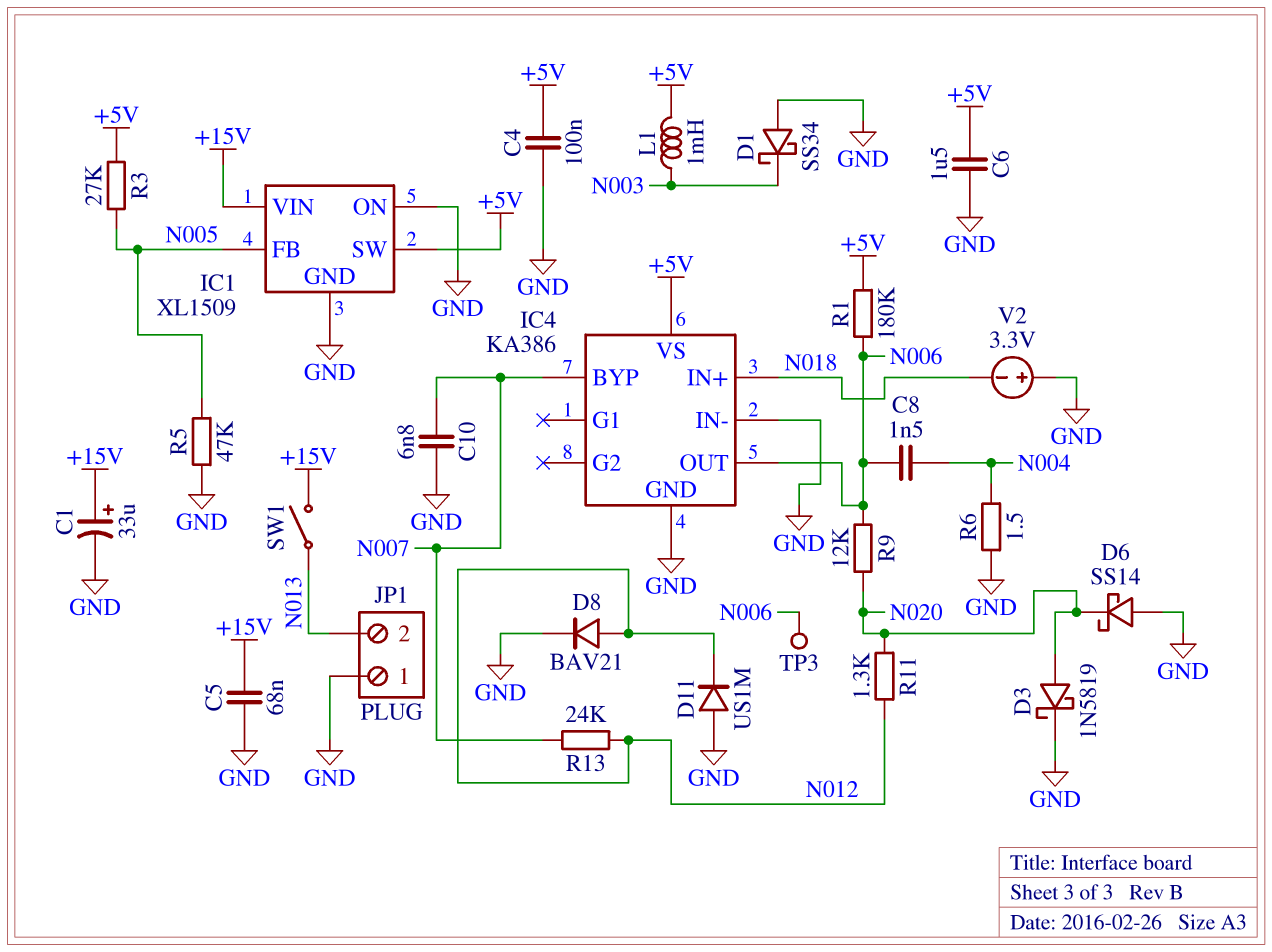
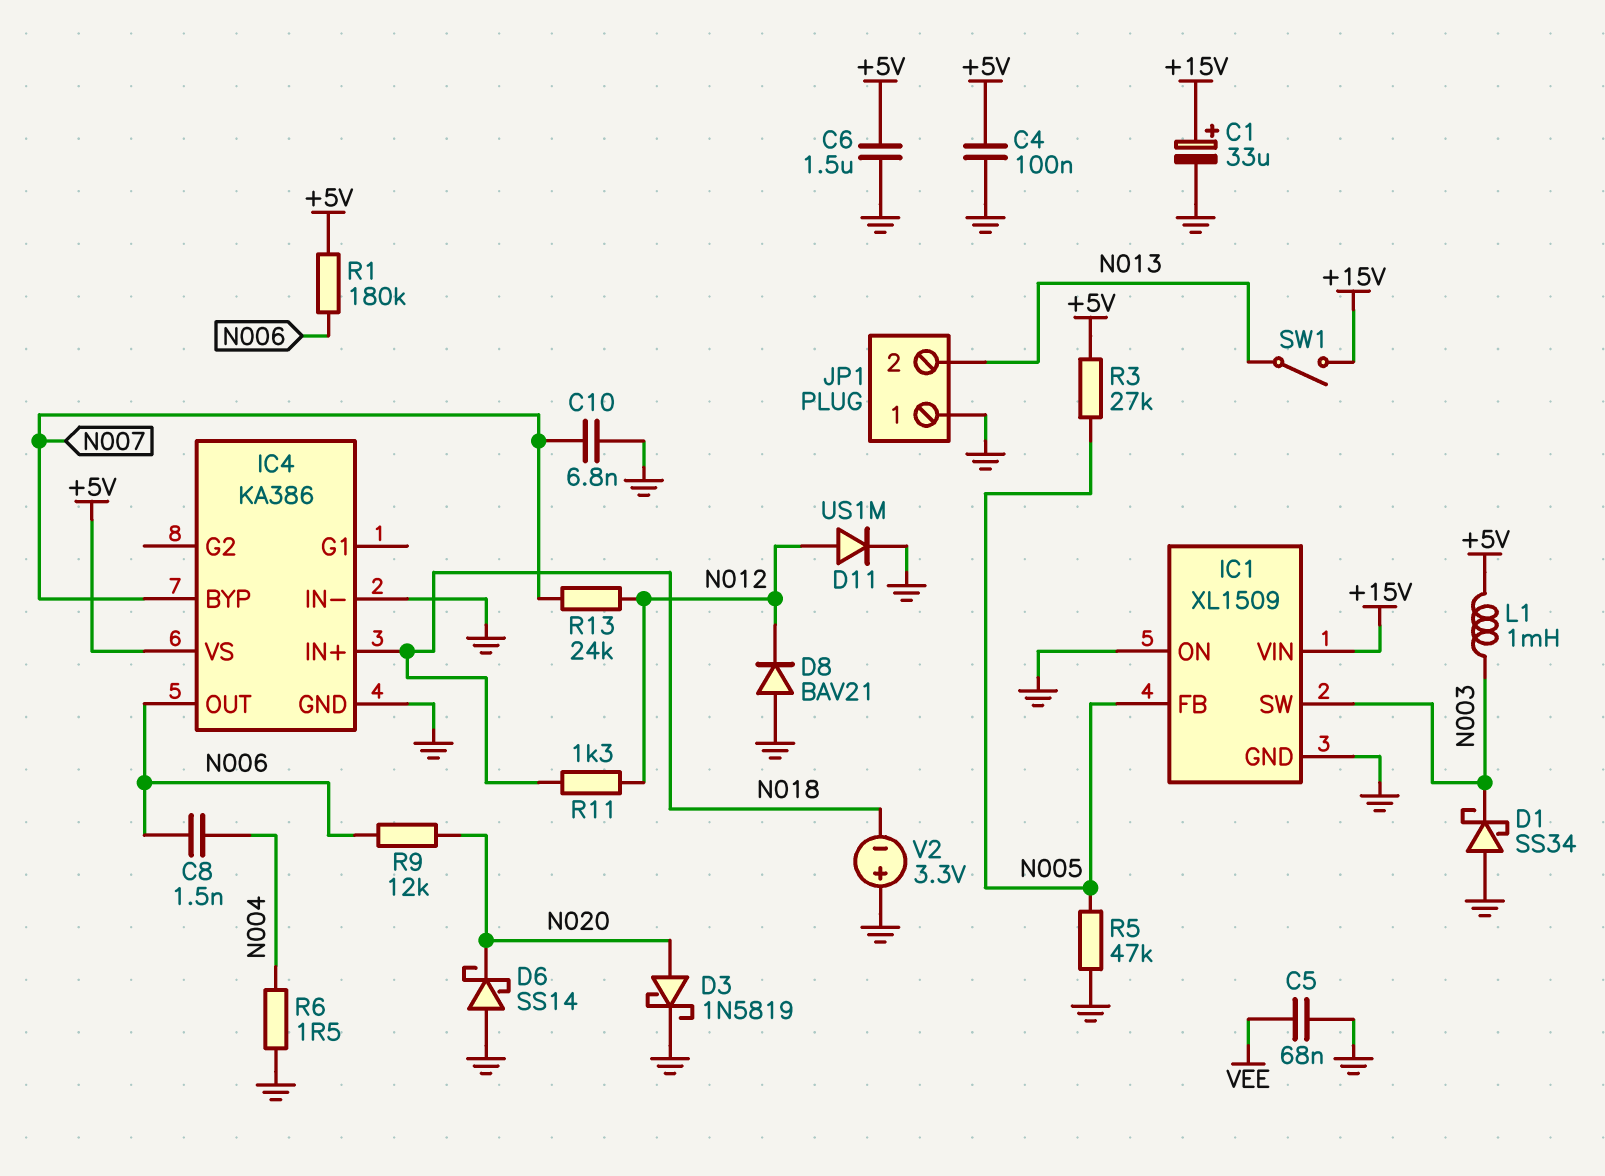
C5: 68nF (+15V, GND) -> 68nF (GND, VEE)
D8: diode BAV21 (A N012, K GND) -> diode BAV21 (A GND, K N012)
D11: diode US1M (A GND, K N012) -> diode US1M (A N012, K GND)
IC1 pin SW: +5V -> N003
R11: 1.3k (N012, N020) -> 1.3k (N012, N018)
TP3: test point (N006) -> none

